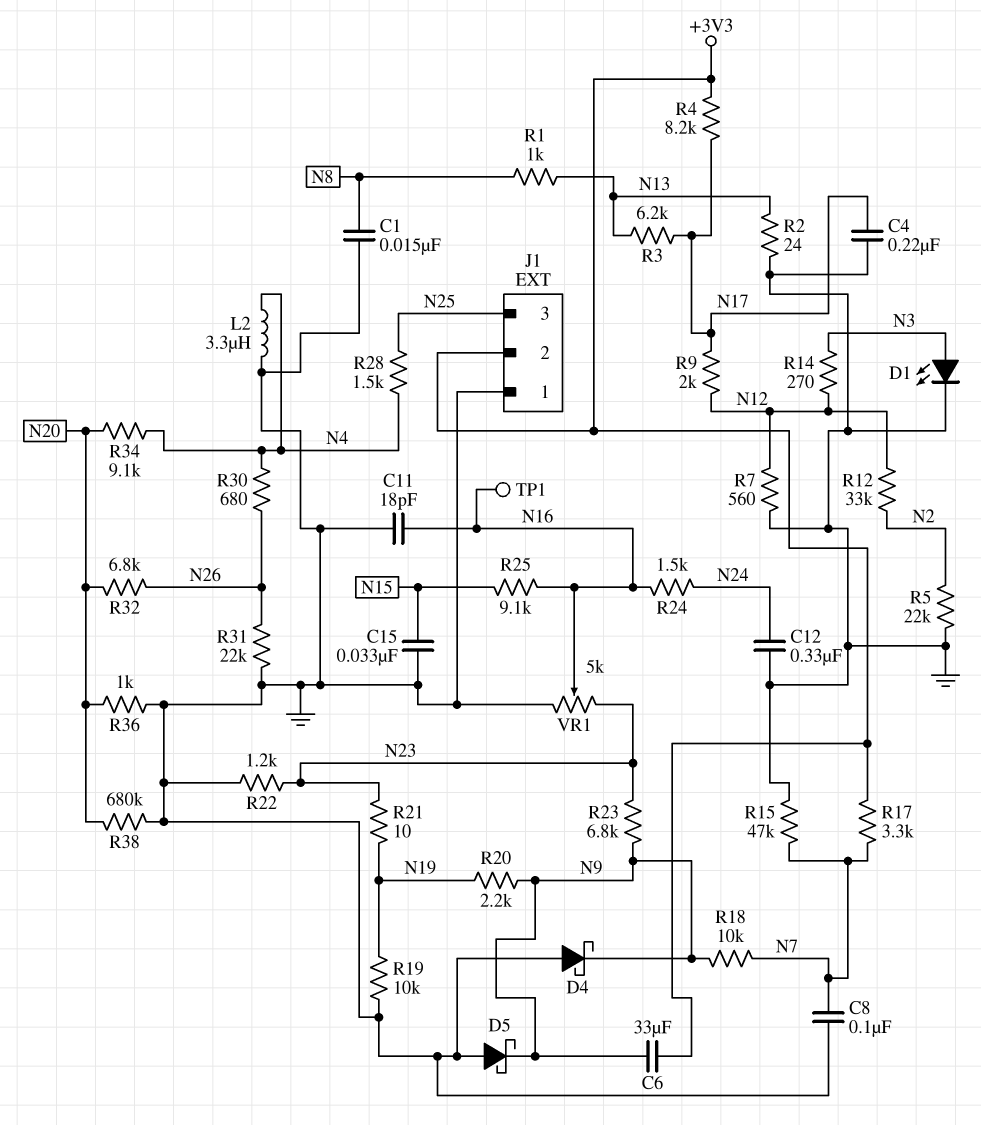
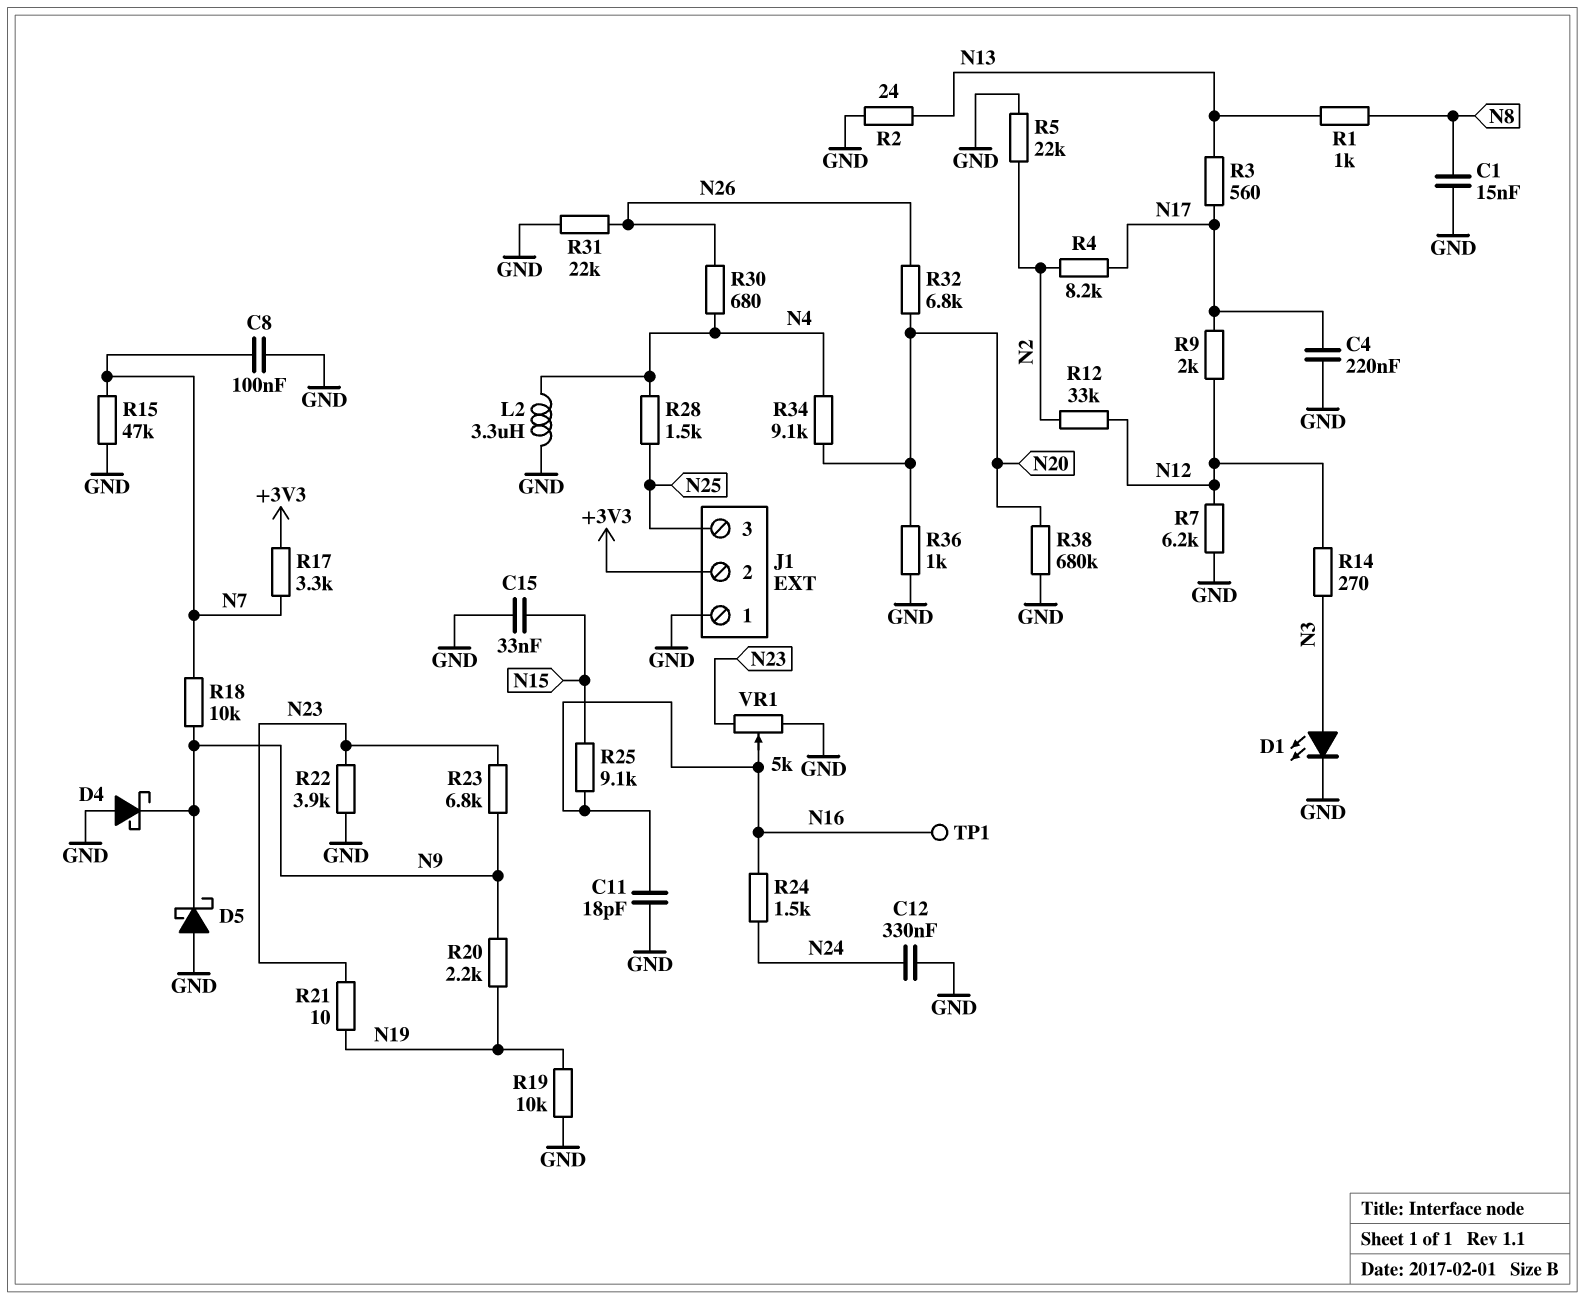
C6: 33uF (+3V3, N9) -> none
R3: 6.2k (N13, N17) -> 560 (N13, N17)
R4: 8.2k (+3V3, N17) -> 8.2k (N2, N17)
R7: 560 (GND, N12) -> 6.2k (GND, N12)
R22: 1.2k (GND, N23) -> 3.9k (GND, N23)

